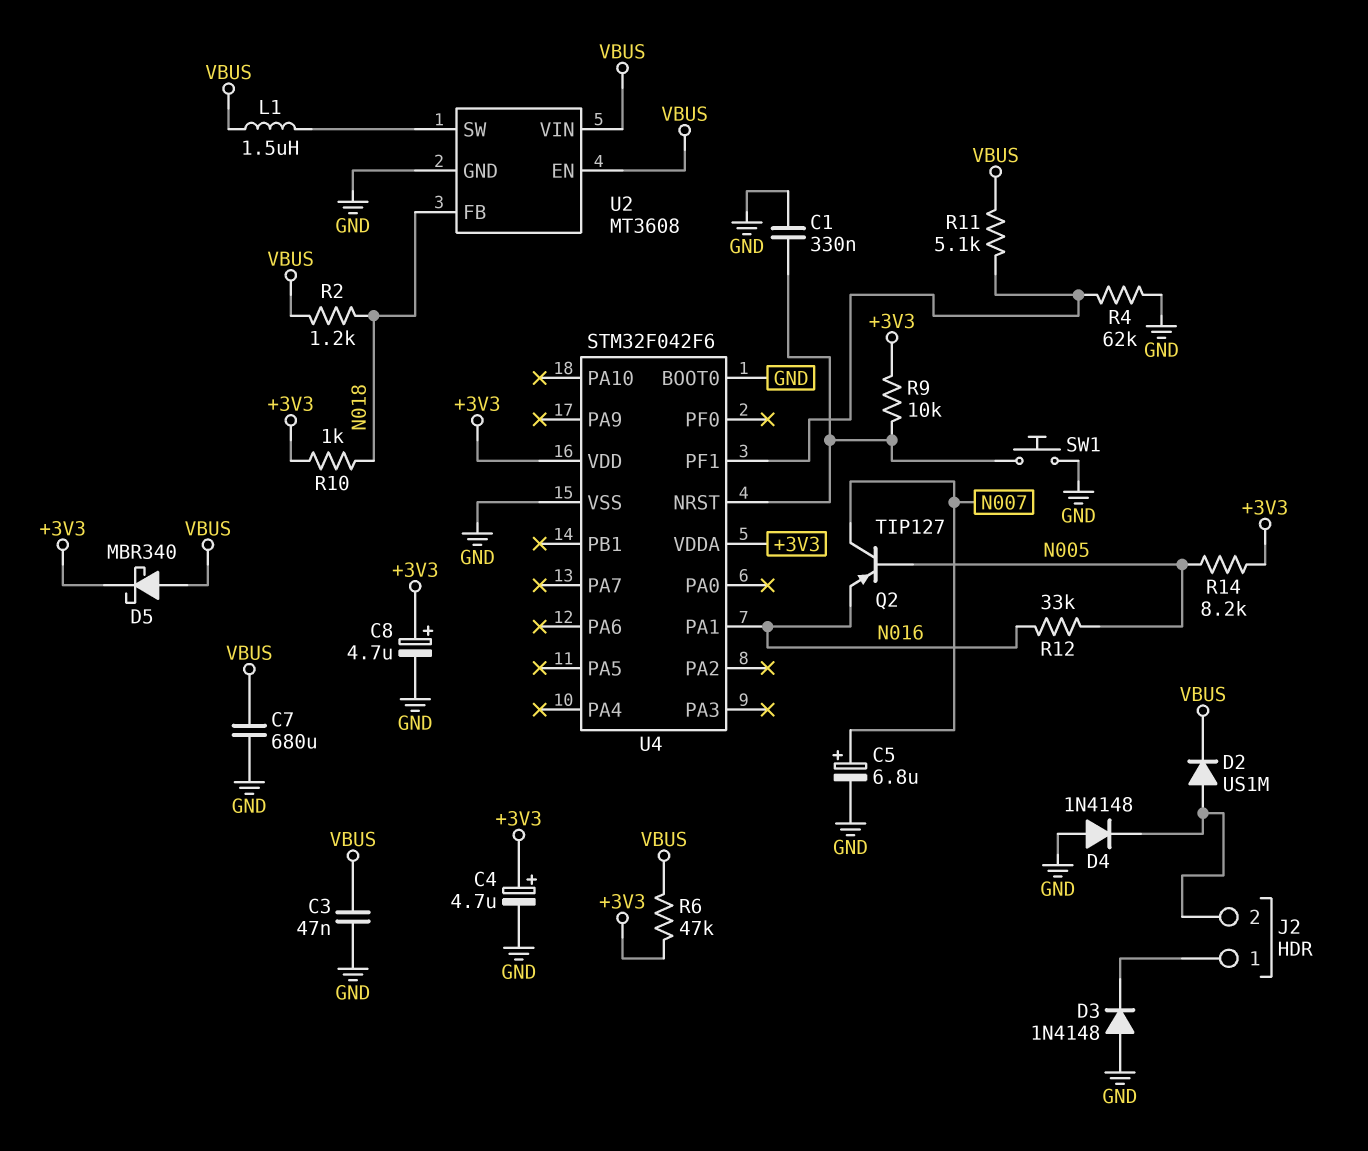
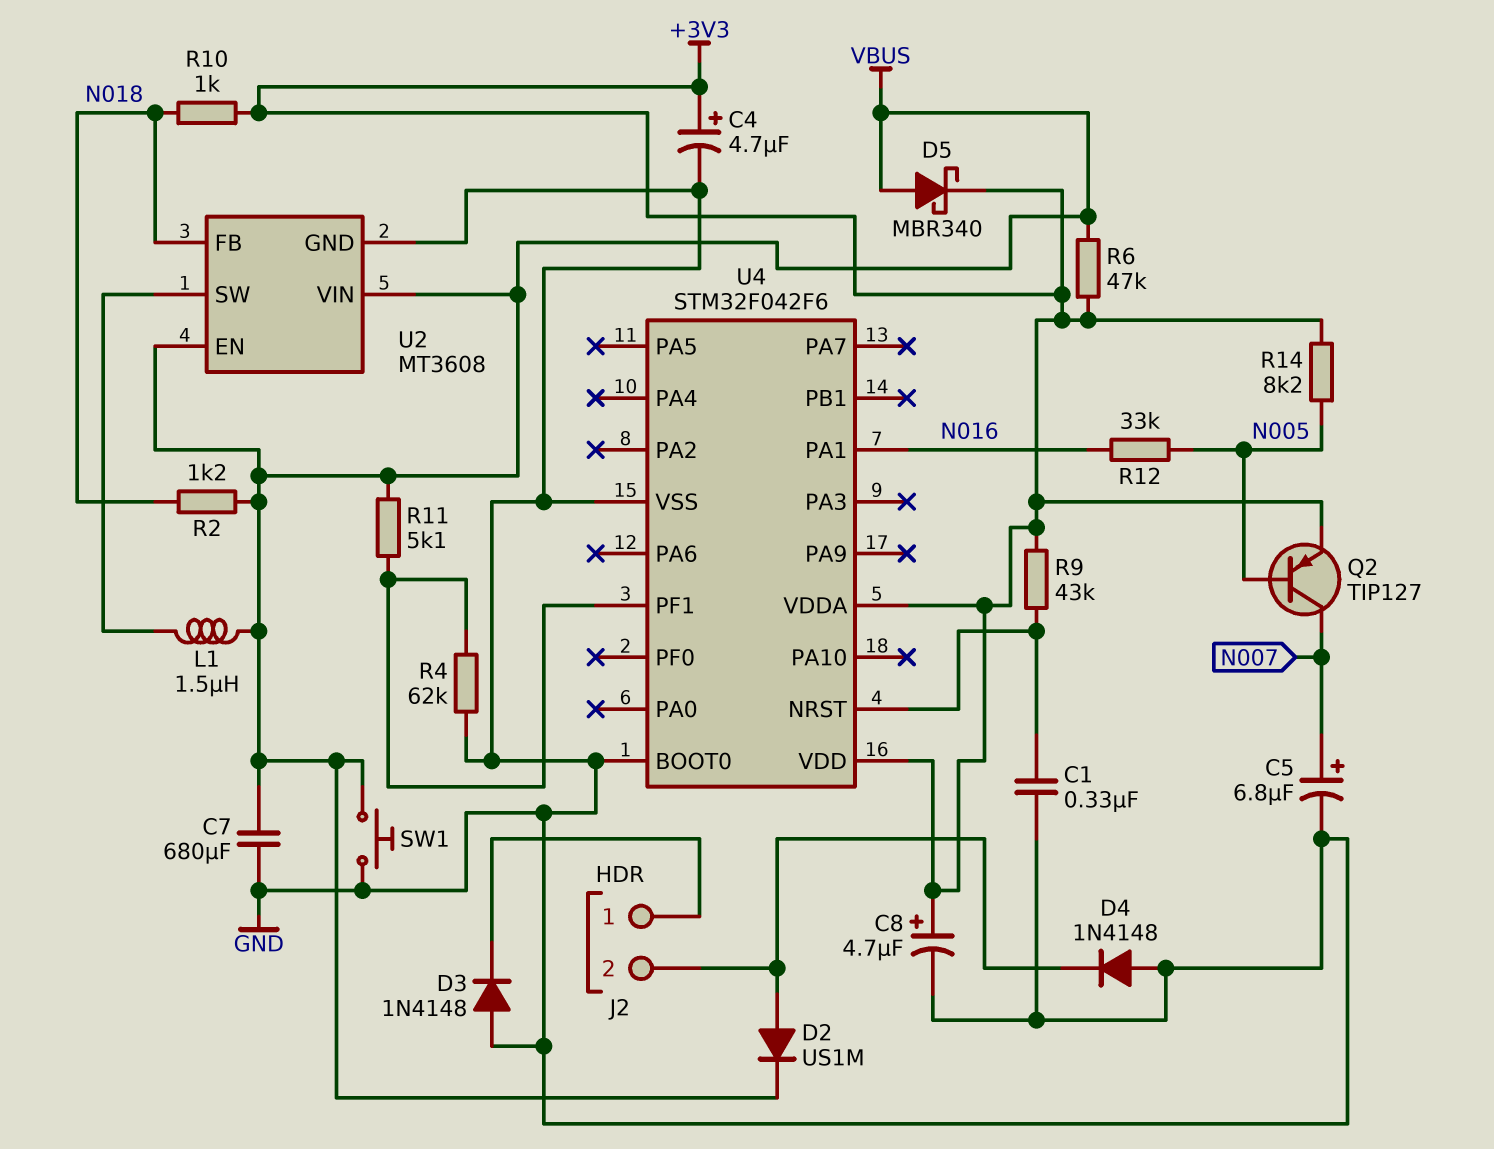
C3: 47nF (GND, VBUS) -> none
Q2: PNP TIP127 (B N005, C N007, E N016) -> PNP TIP127 (B N005, C N007, E +3V3)
R9: 10k (+3V3, U4/NRST) -> 43k (+3V3, U4/NRST)
SW1: button (GND, U4/NRST) -> button (GND, VBUS)

